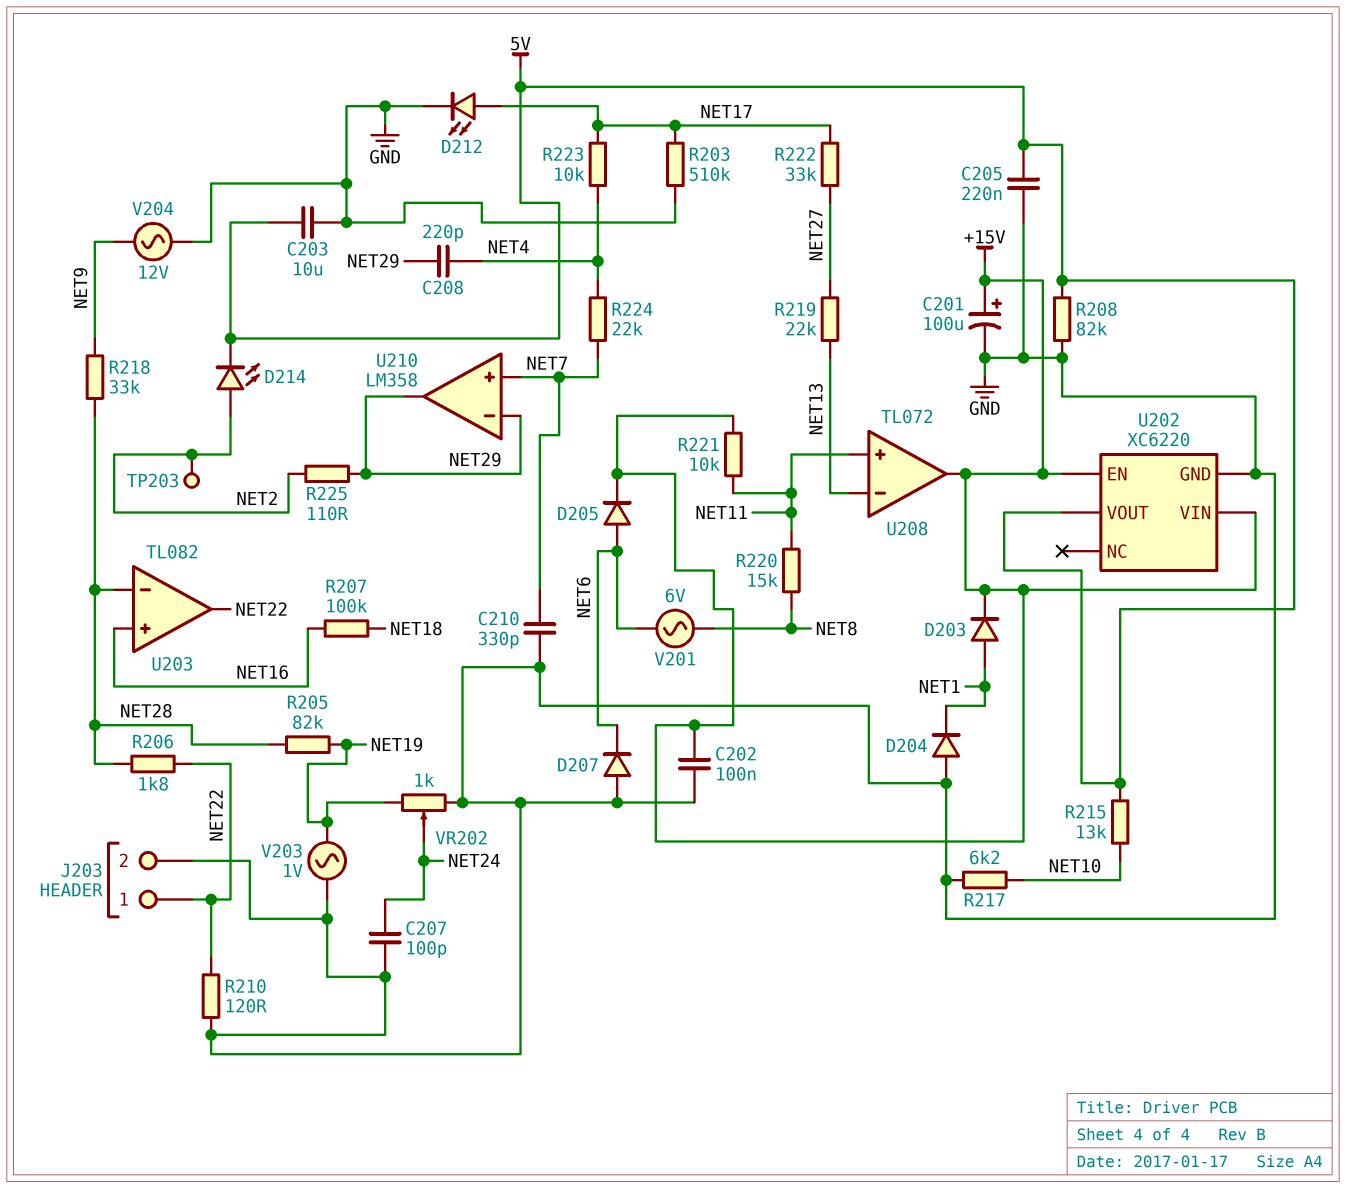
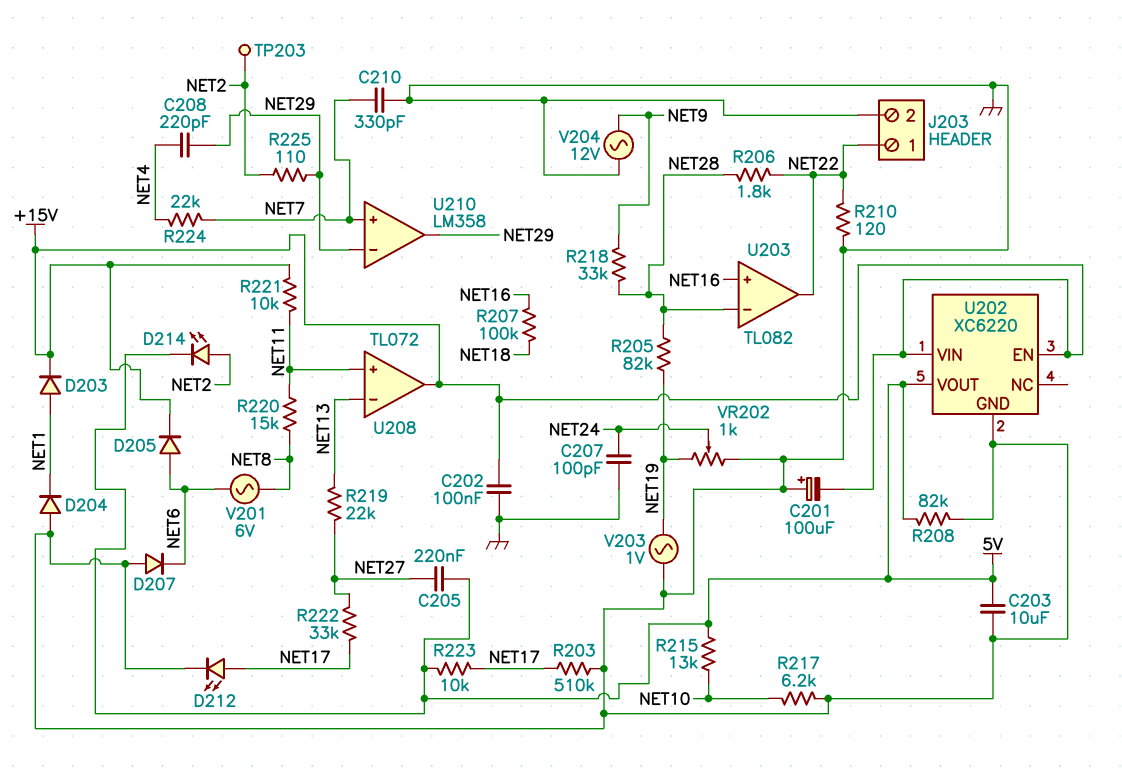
C201: 100uF (plus +15V, minus GND) -> 100uF (plus GND, minus +15V)
C205: 220nF (5V, GND) -> 220nF (5V, NET27)
R223: 10k (NET4, NET17) -> 10k (5V, NET17)

